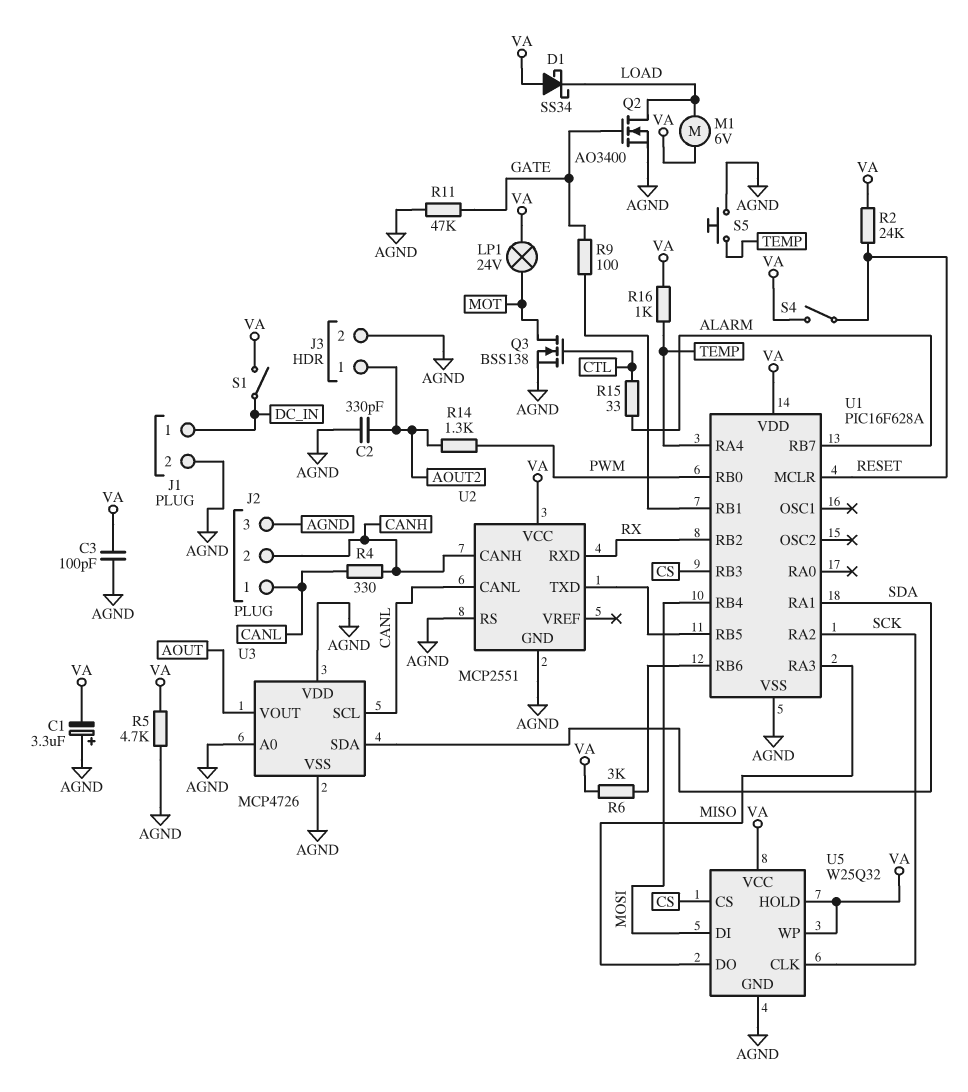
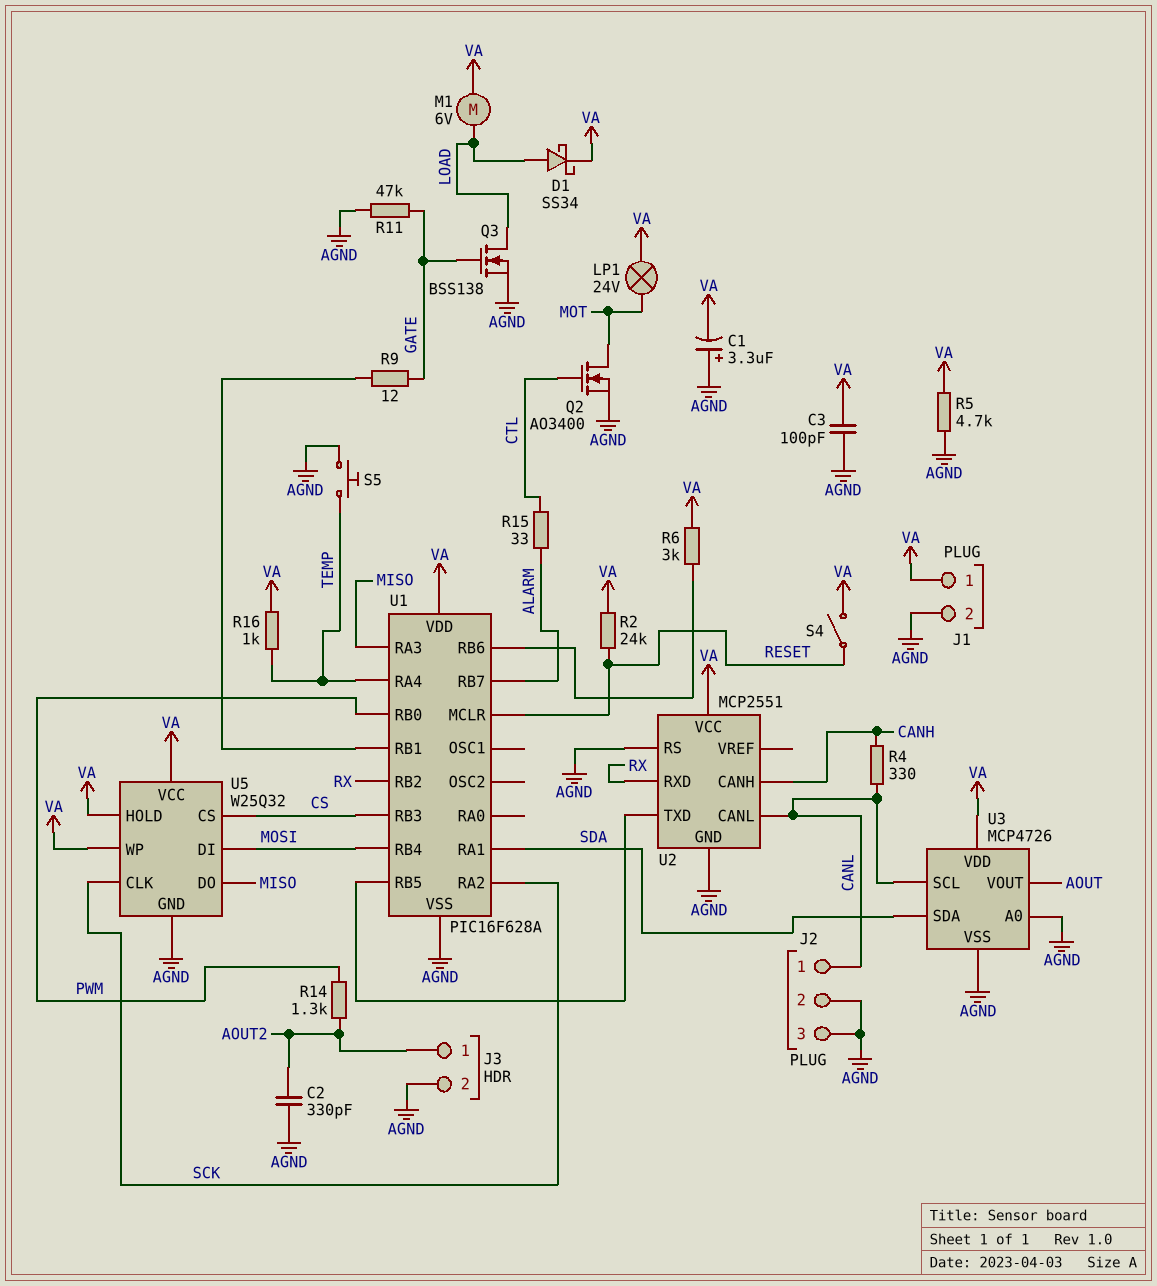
D1: schottky SS34 (A VA, K LOAD) -> schottky SS34 (A LOAD, K VA)
J1 pin 1: DC_IN -> VA
J2 pin 2: CANH -> AGND
Q2: NMOS AO3400 (G GATE, D LOAD, S AGND) -> NMOS AO3400 (G CTL, D MOT, S AGND)
Q3: NMOS BSS138 (G CTL, D MOT, S AGND) -> NMOS BSS138 (G GATE, D LOAD, S AGND)
R9: 100 (GATE, U1/RB1) -> 12 (GATE, U1/RB1)
S1: switch (DC_IN, VA) -> none
U3 pin VDD: AGND -> VA

